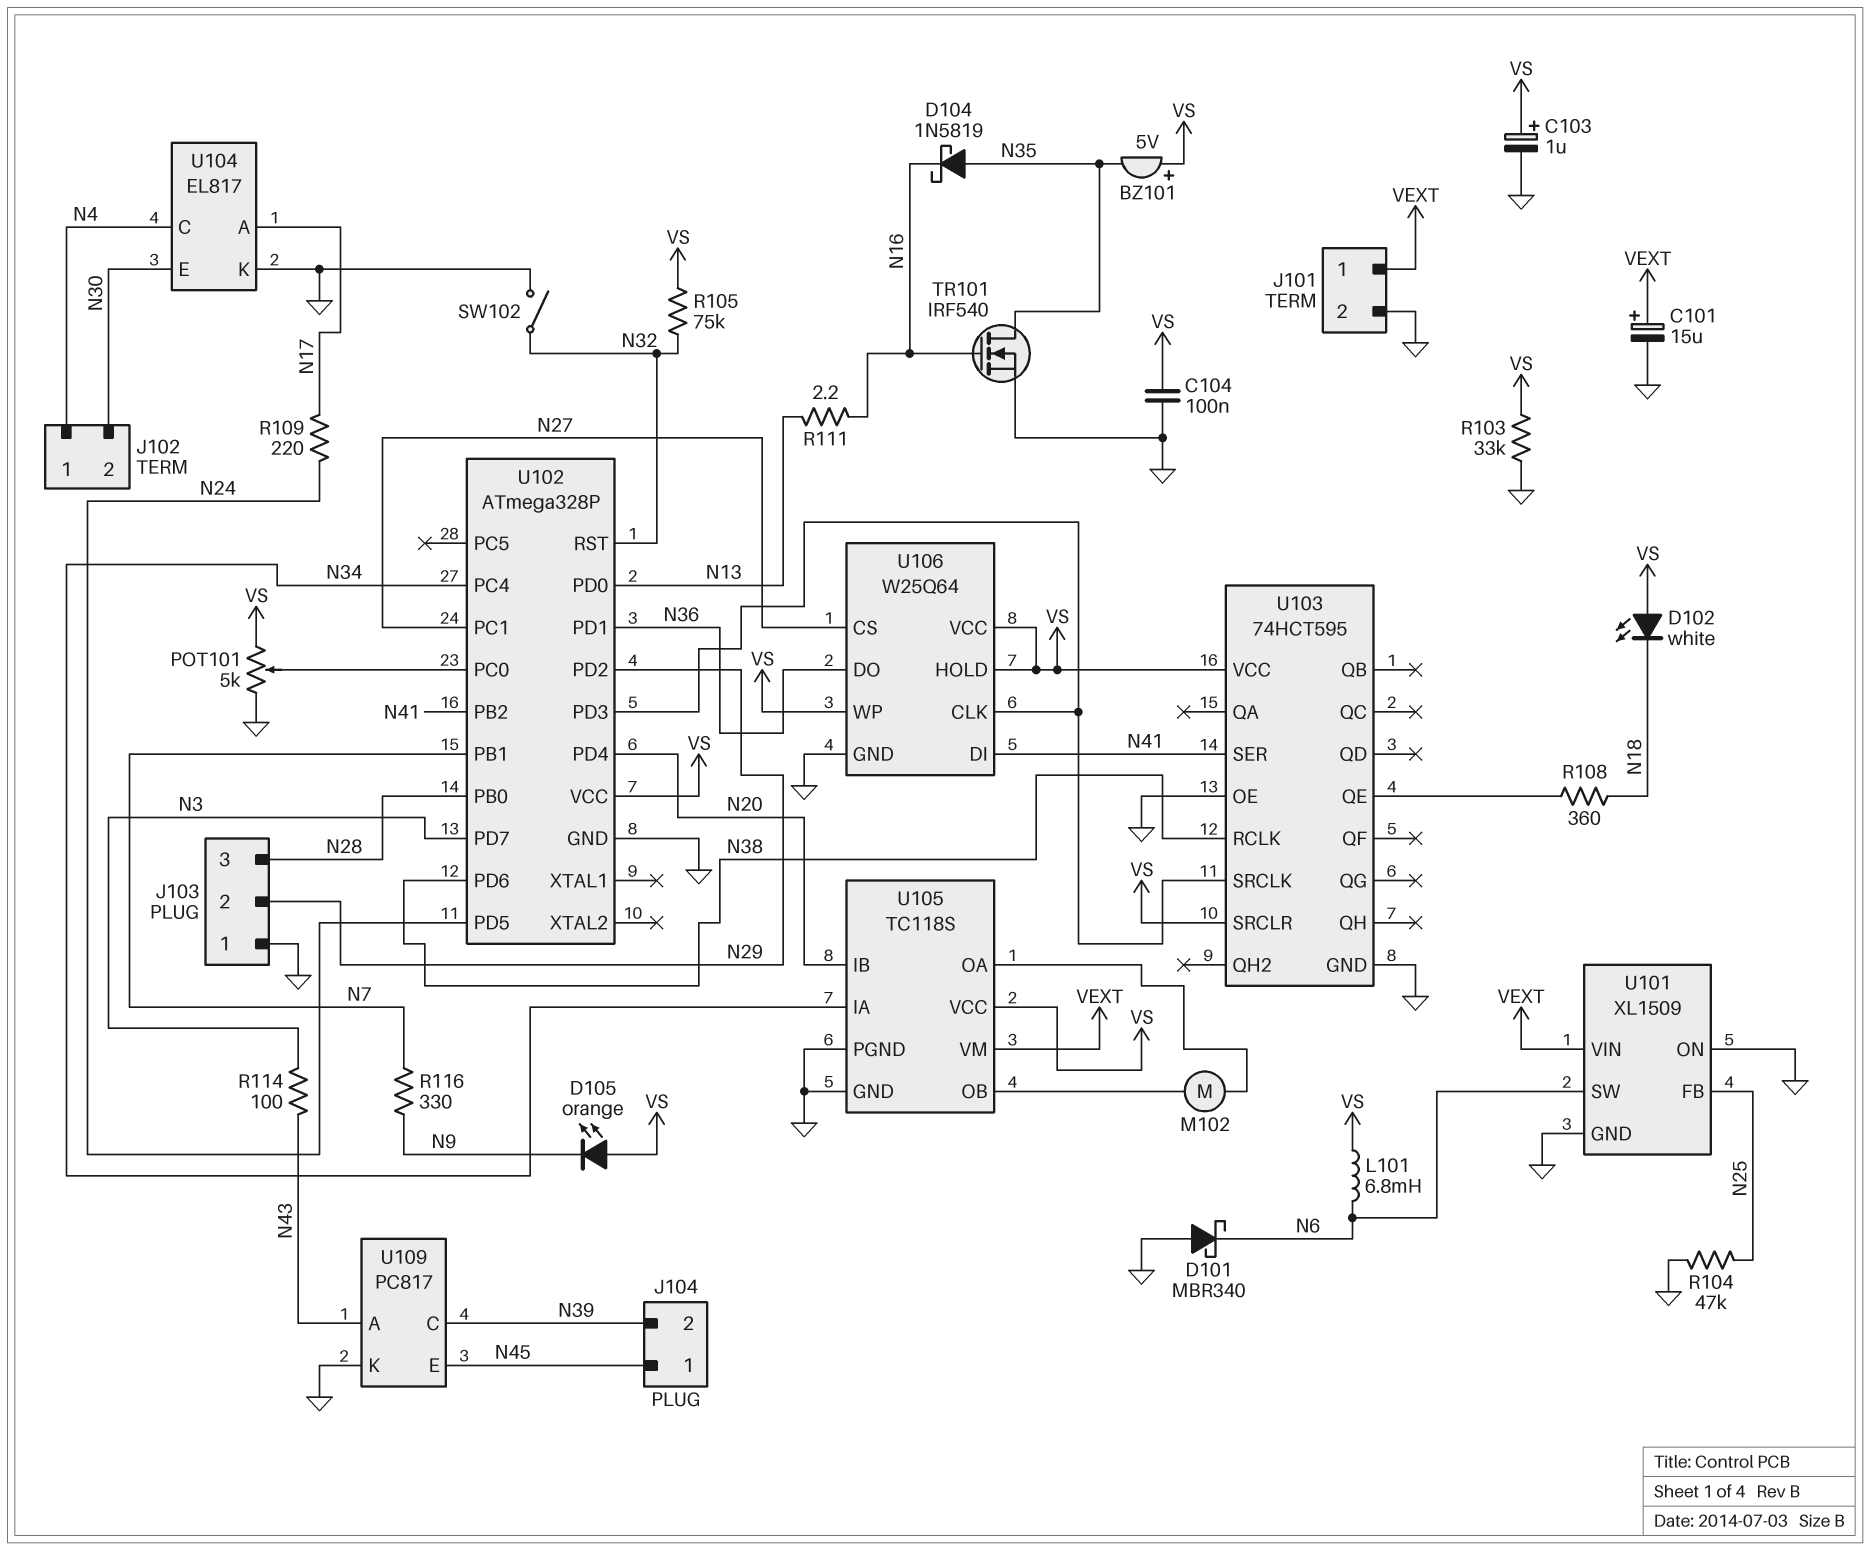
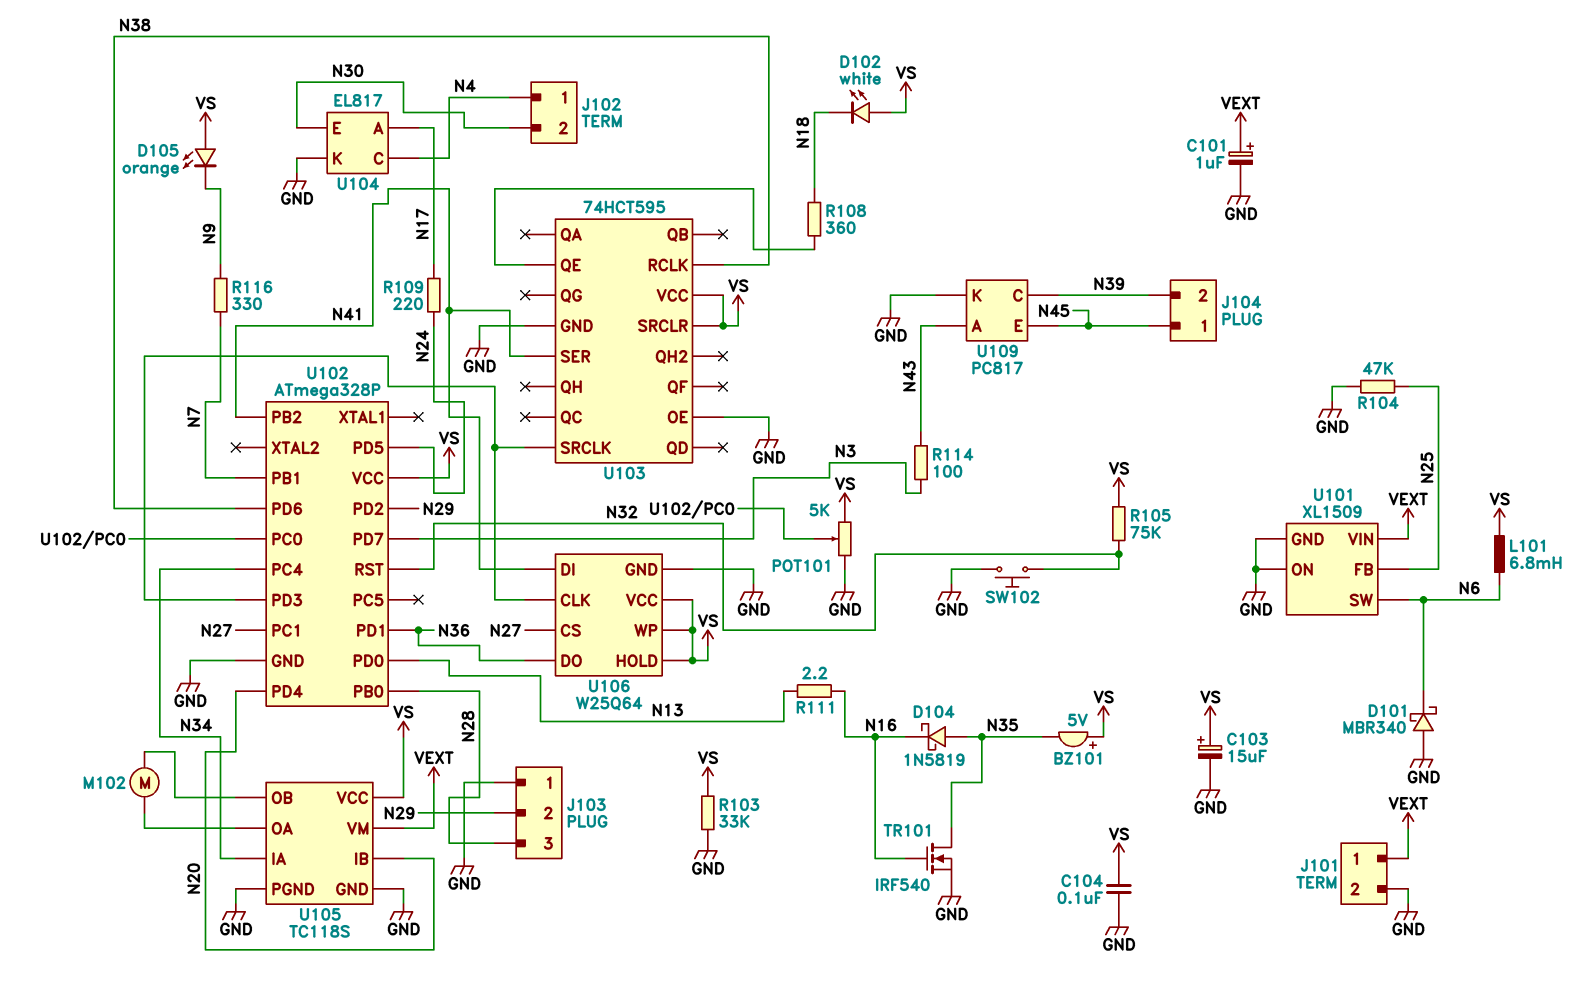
C101: 15uF (plus VEXT, minus GND) -> 1uF (plus VEXT, minus GND)
C103: 1uF (plus VS, minus GND) -> 15uF (plus VS, minus GND)
SW102: switch (GND, N32) -> button (GND, N32)

